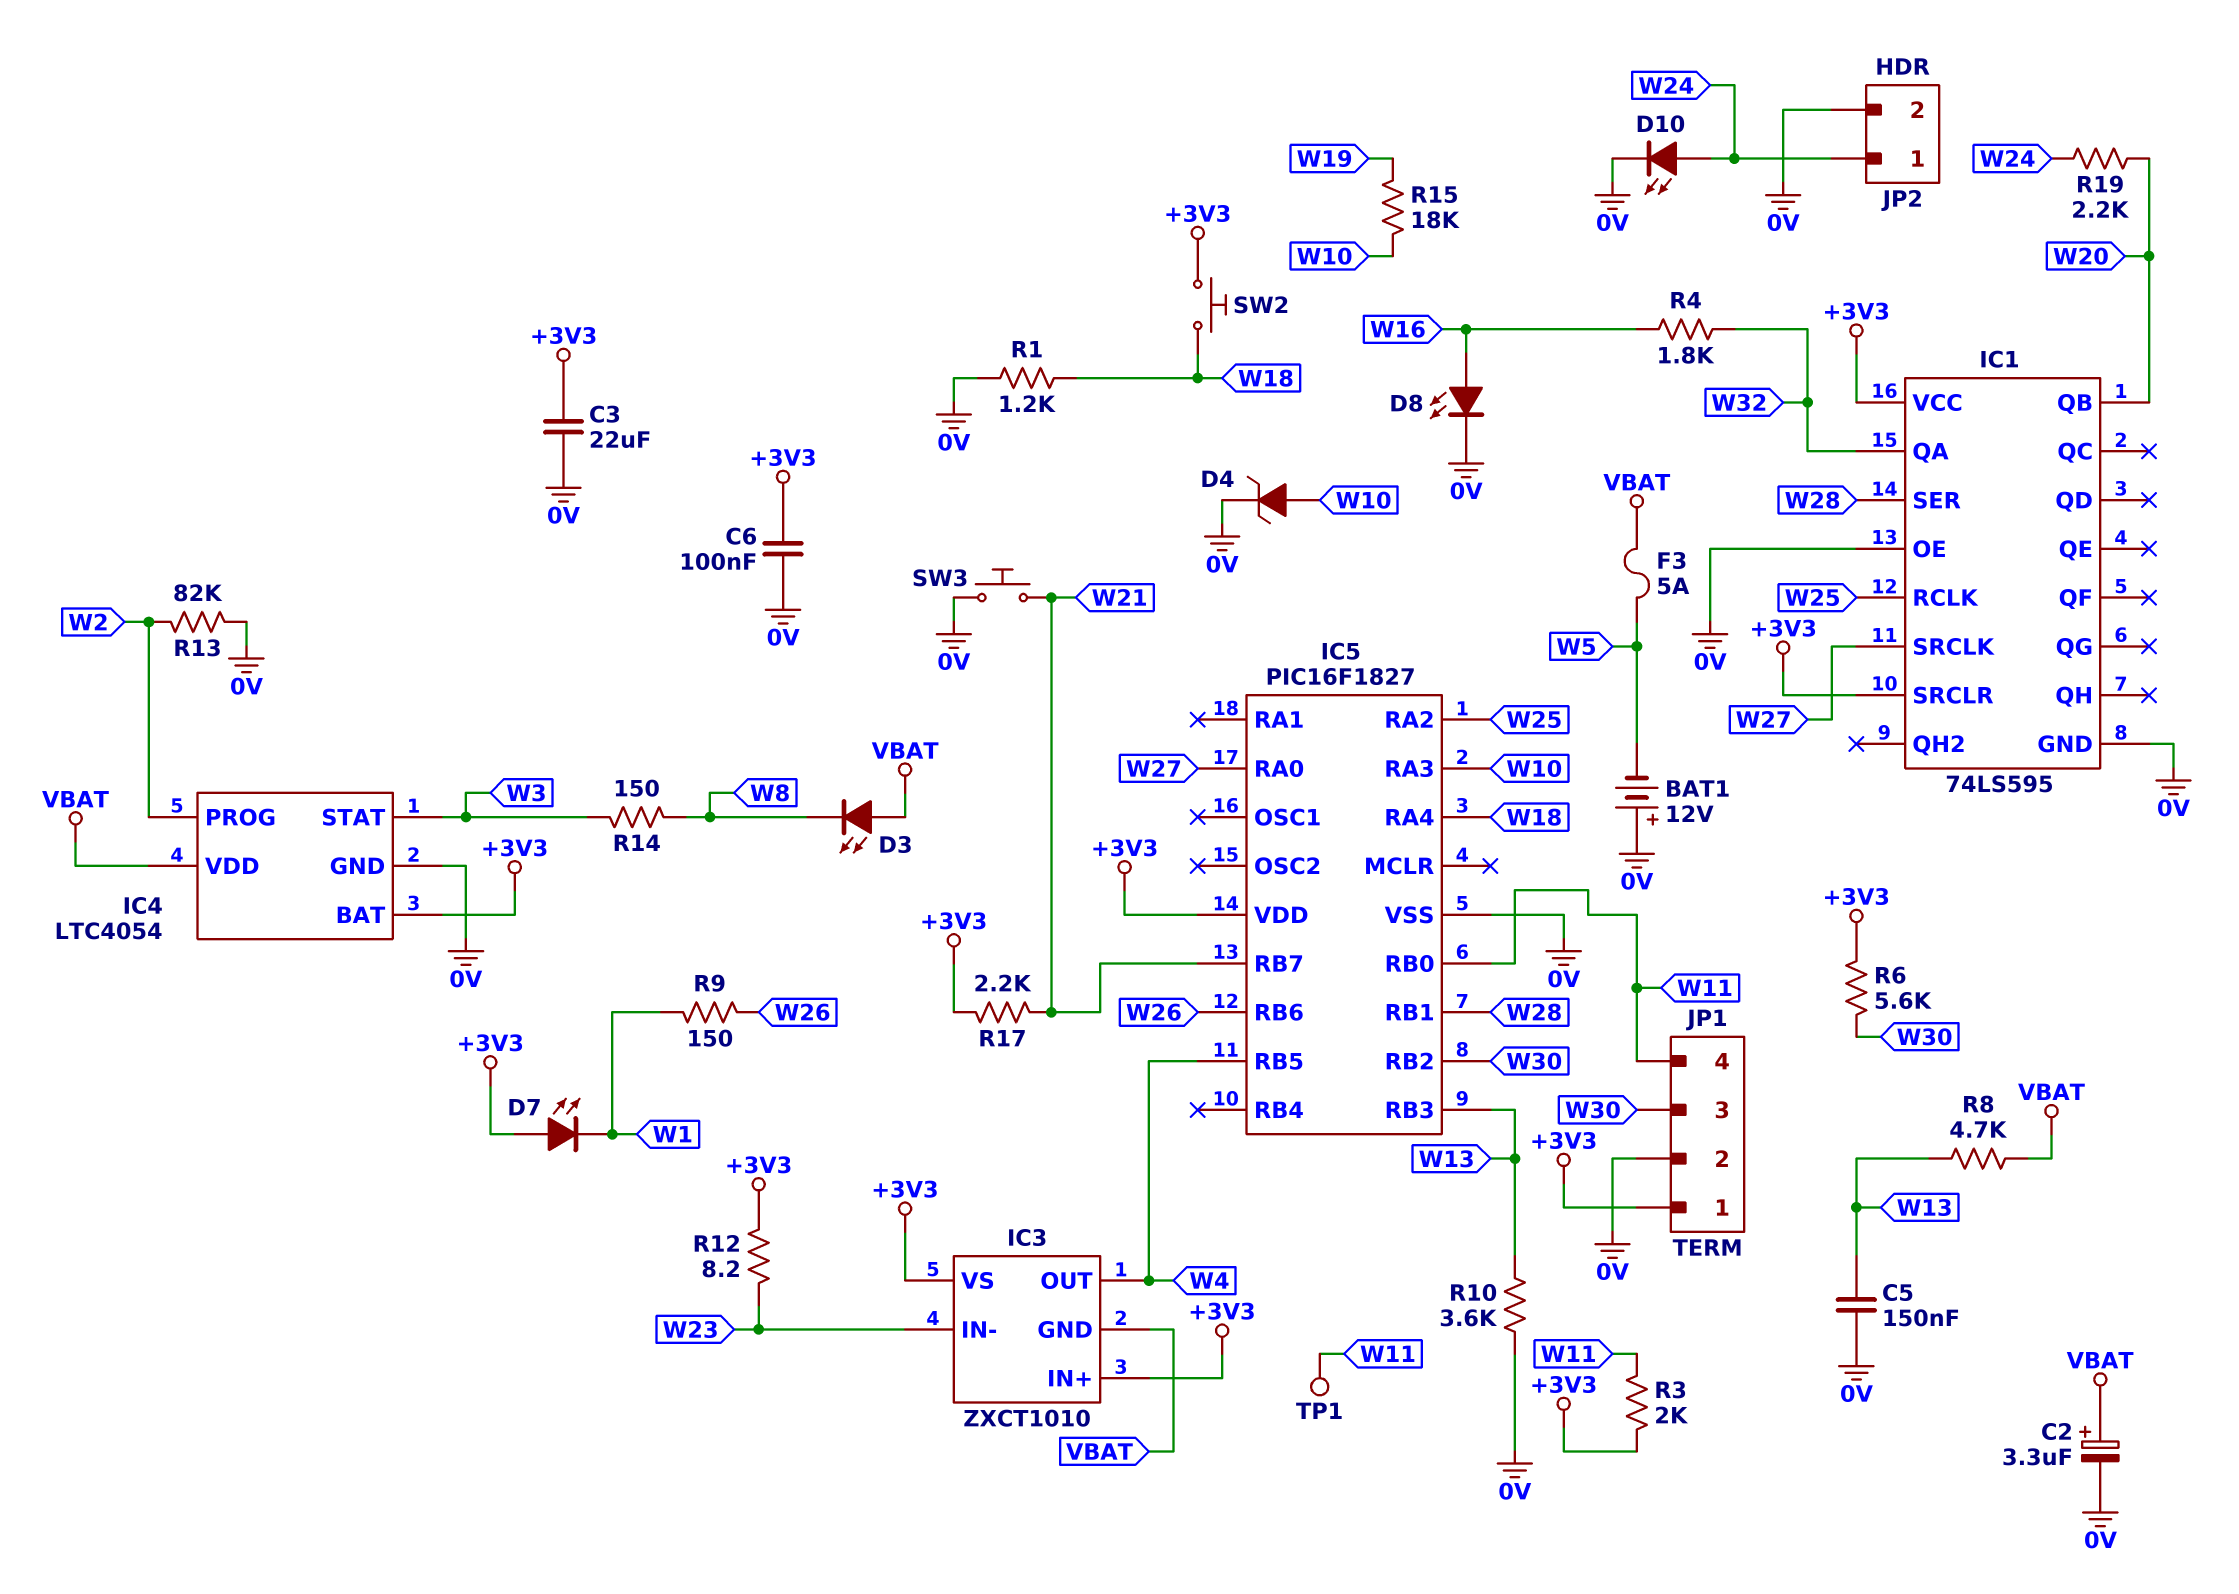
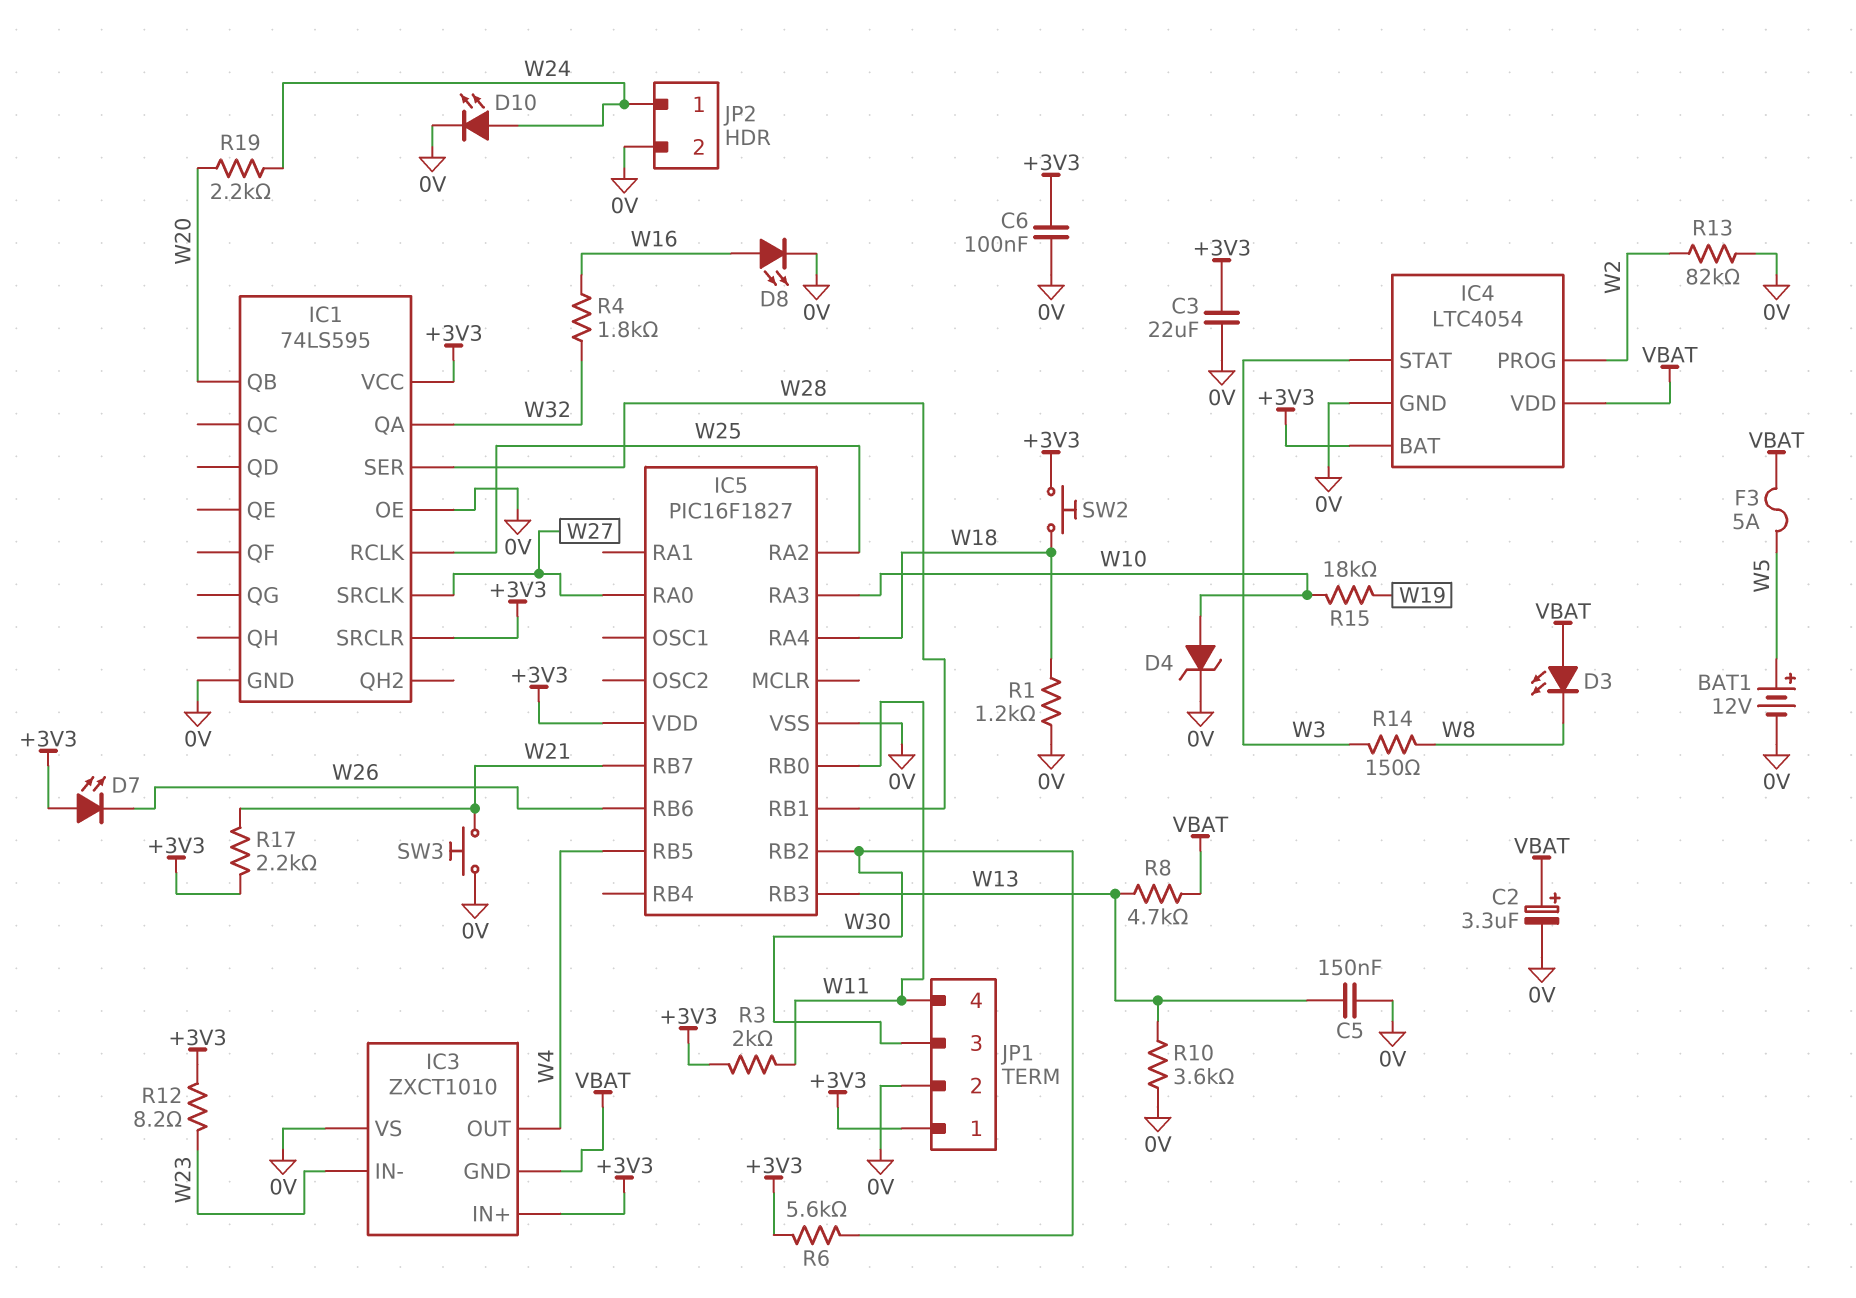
BAT1: 12V (plus 0V, minus W5) -> 12V (plus W5, minus 0V)
D7: LED (A +3V3, K W1) -> LED (A +3V3, K W26)
IC3 pin VS: +3V3 -> 0V
R9: 150 (W1, W26) -> none
TP1: test point (W11) -> none

